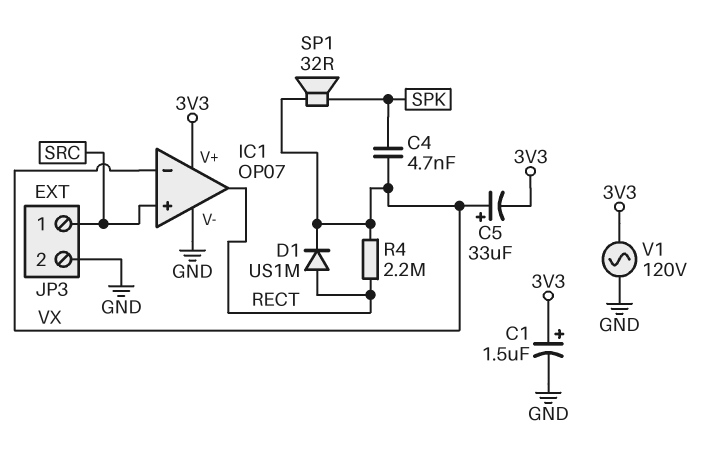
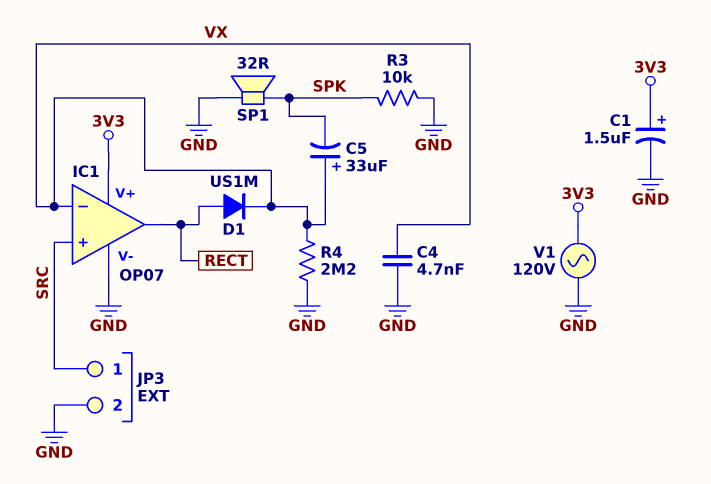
C4: 4.7nF (SPK, VX) -> 4.7nF (GND, VX)
C5: 33uF (plus VX, minus 3V3) -> 33uF (plus VX, minus SPK)
R3: none -> 10k (GND, SPK)
R4: 2.2M (RECT, VX) -> 2.2M (GND, VX)
SP1: speaker 32R (SPK, VX) -> speaker 32R (GND, SPK)

